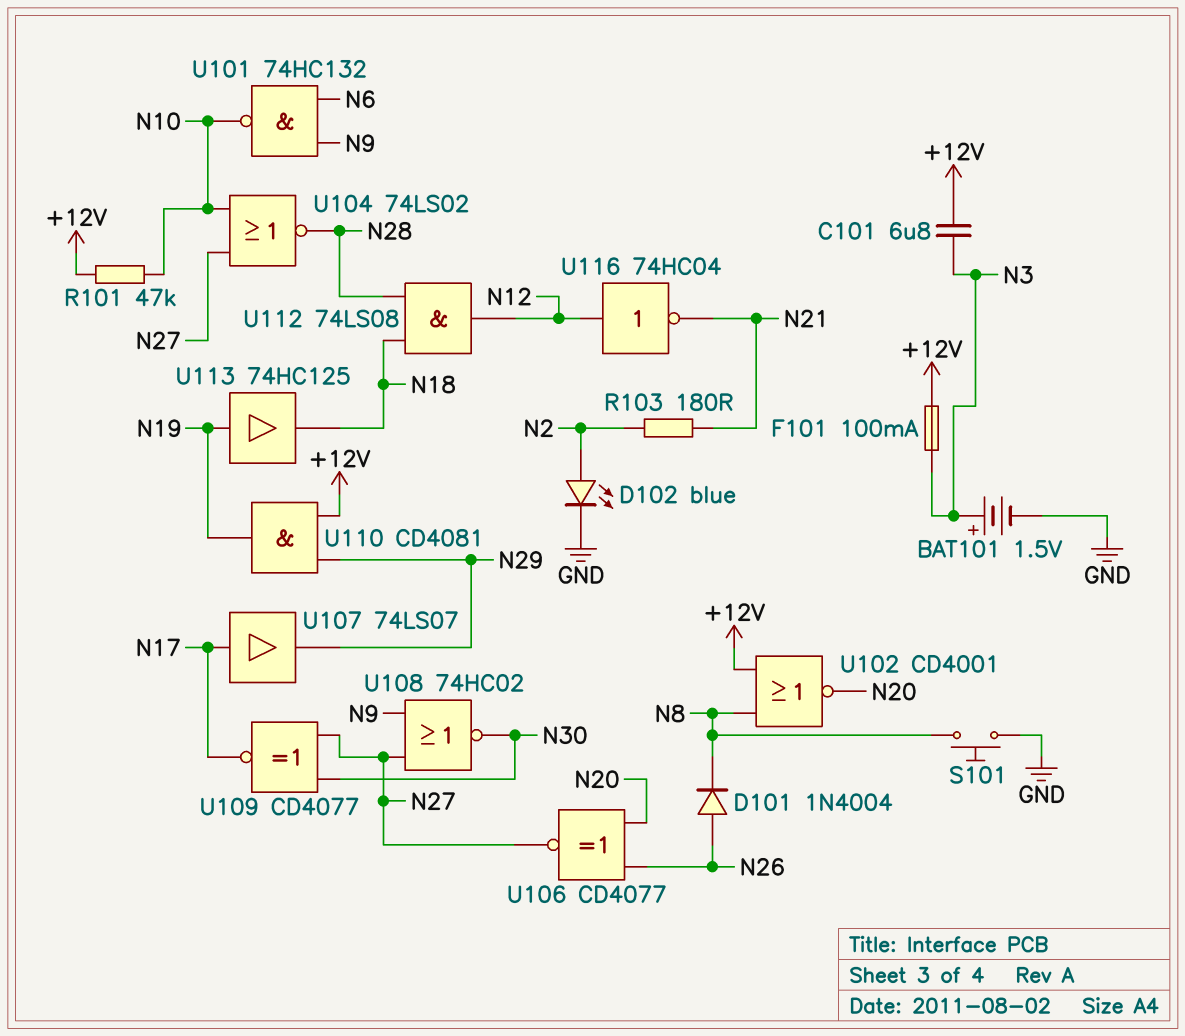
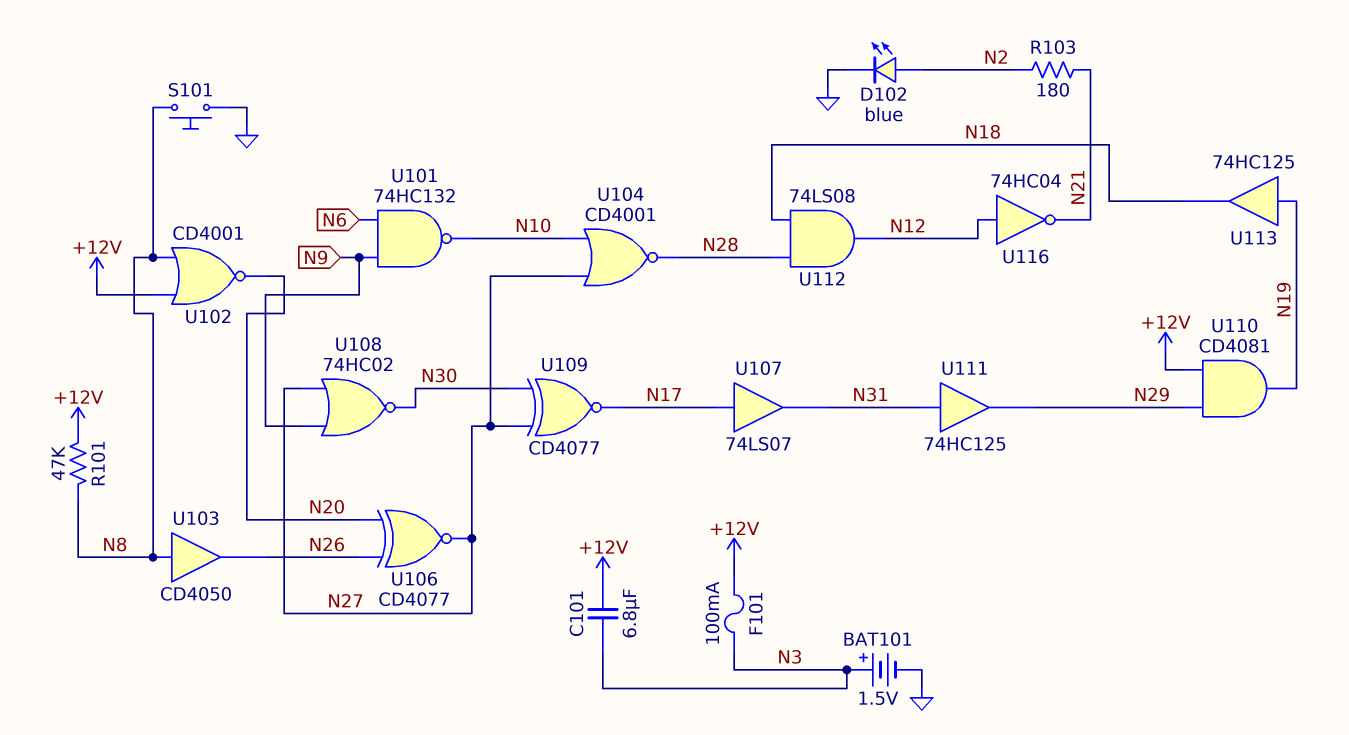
D101: diode 1N4004 (A N26, K N8) -> none
R101: 47k (+12V, N10) -> 47k (+12V, N8)
U103: none -> buffer CD4050 (in N8, out N26)
U104: NOR 74LS02 (in N10, in N27, out N28) -> NOR CD4001 (in N10, in N27, out N28)
U107: buffer 74LS07 (in N17, out N29) -> buffer 74LS07 (in N17, out N31)
U111: none -> buffer 74HC125 (in N31, out N29)

